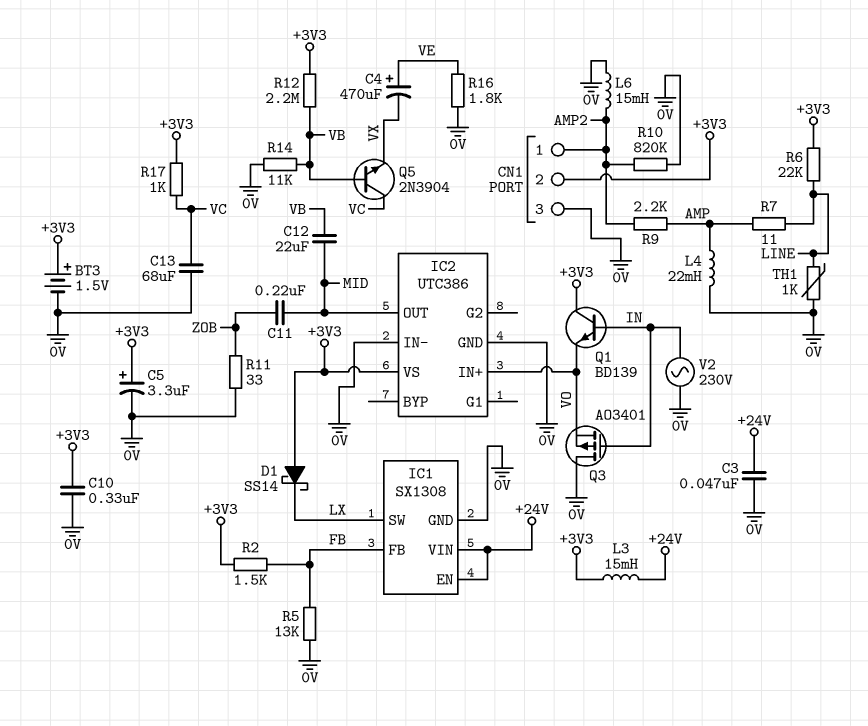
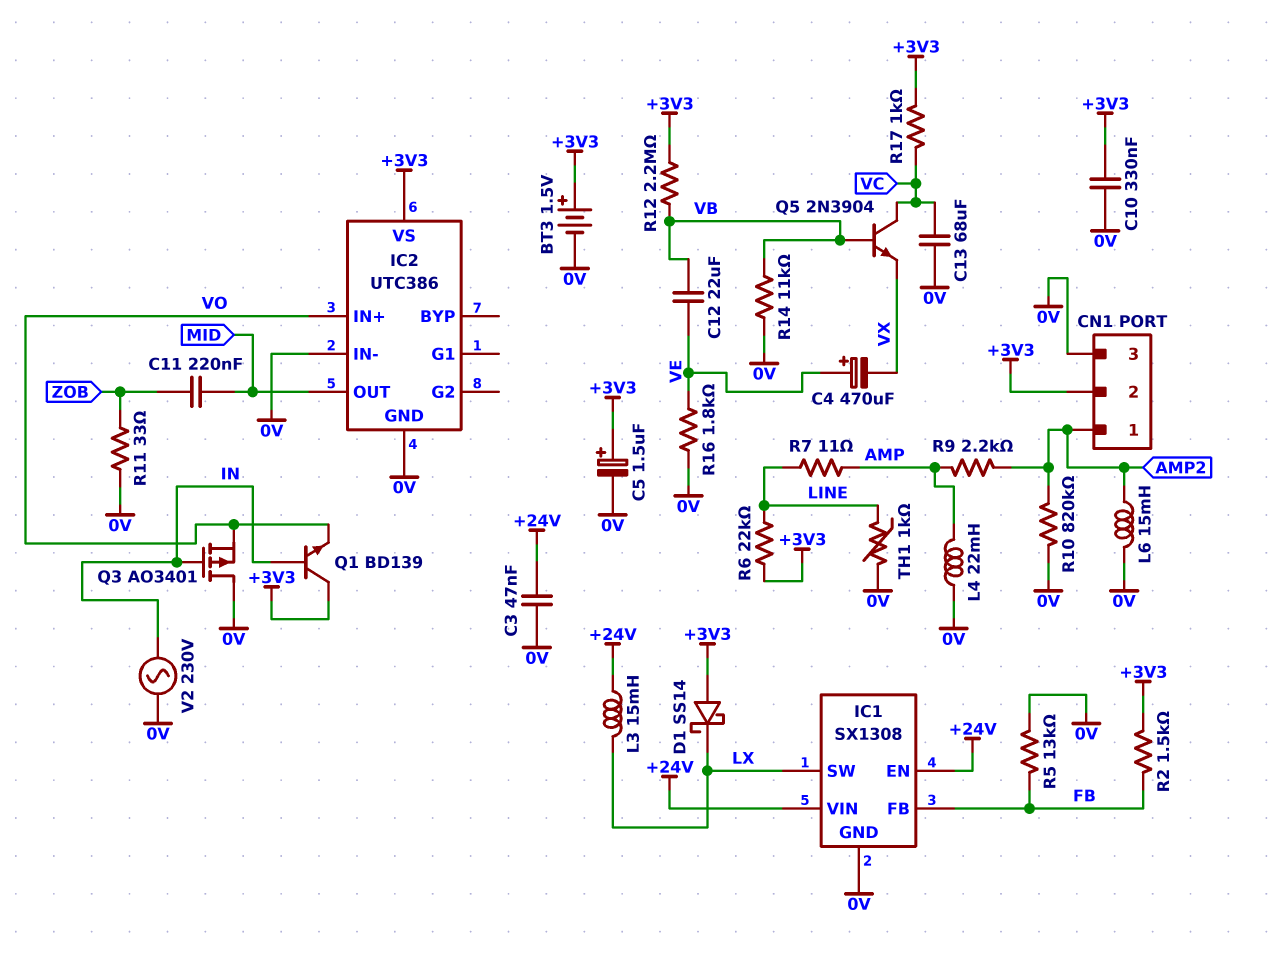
C5: 3.3uF (plus +3V3, minus 0V) -> 1.5uF (plus +3V3, minus 0V)
C12: 22uF (MID, VB) -> 22uF (VB, VE)
L3: 15mH (+3V3, +24V) -> 15mH (+24V, LX)

